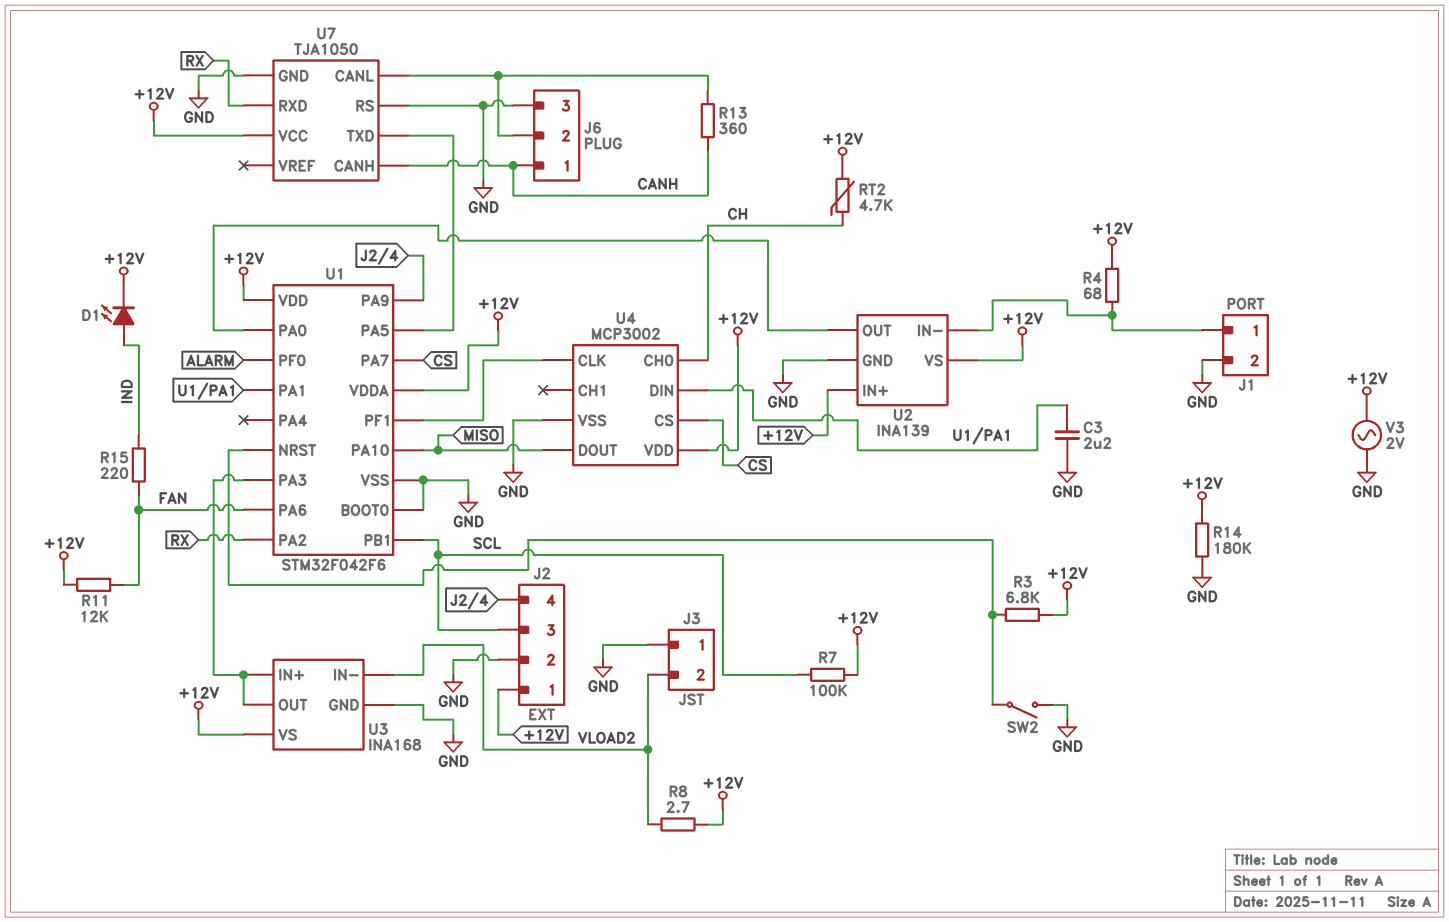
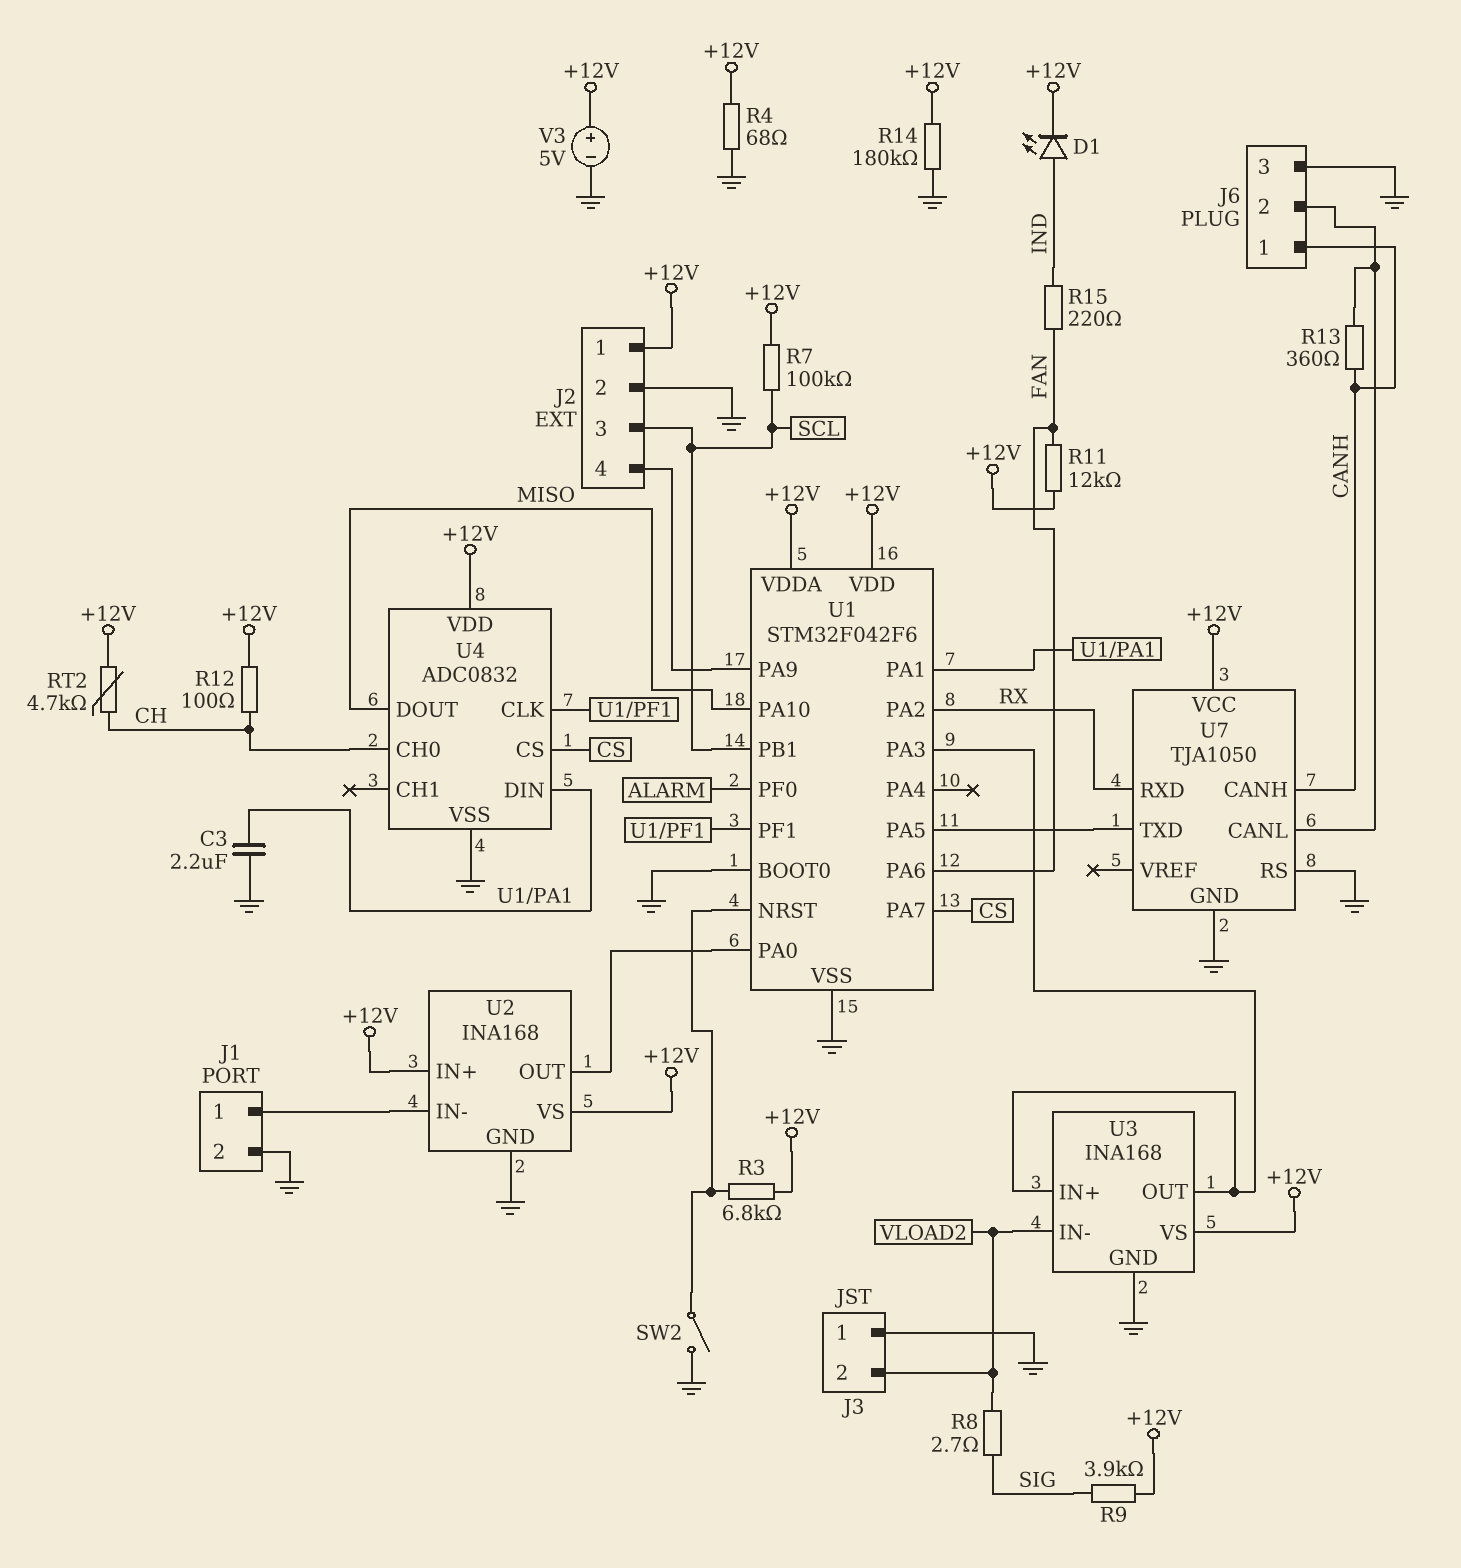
R4: 68 (+12V, J1/1) -> 68 (+12V, GND)
R8: 2.7 (+12V, VLOAD2) -> 2.7 (SIG, VLOAD2)
R9: none -> 3.9k (+12V, SIG)
R12: none -> 100 (+12V, CH)
U2: INA139 -> INA168
U4: MCP3002 -> ADC0832
V3: AC 2V (+12V, GND) -> 5V (plus +12V, minus GND)

